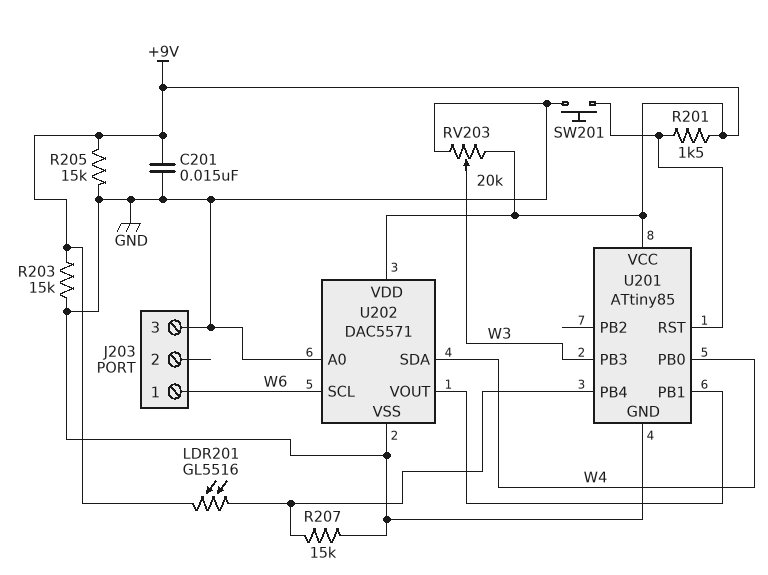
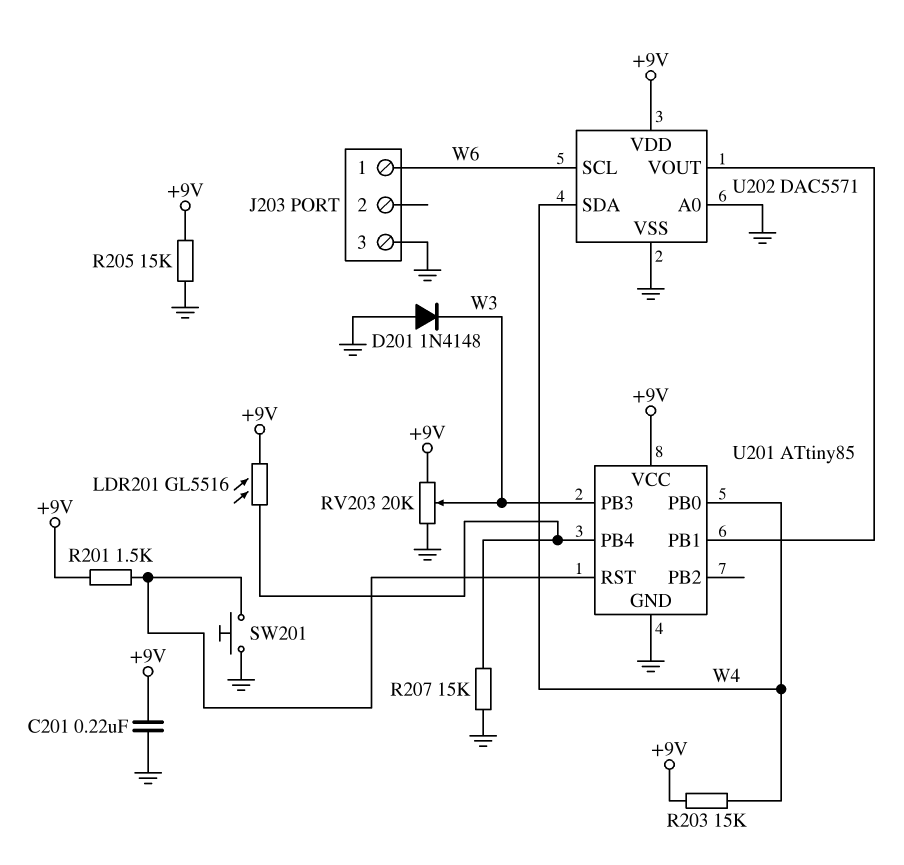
C201: 15nF (+9V, GND) -> 220nF (+9V, GND)
D201: none -> diode 1N4148 (A GND, K W3)
R203: 15k (+9V, GND) -> 15k (+9V, W4)

